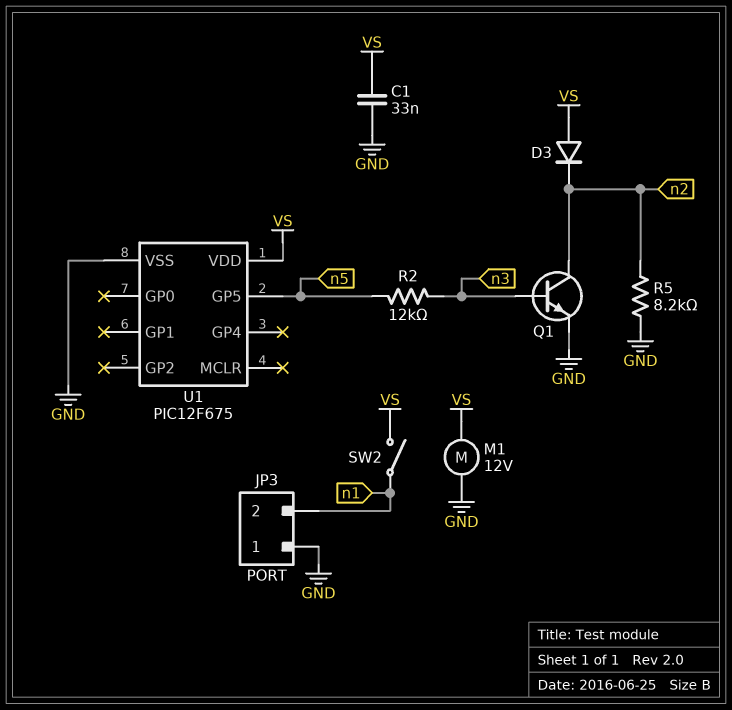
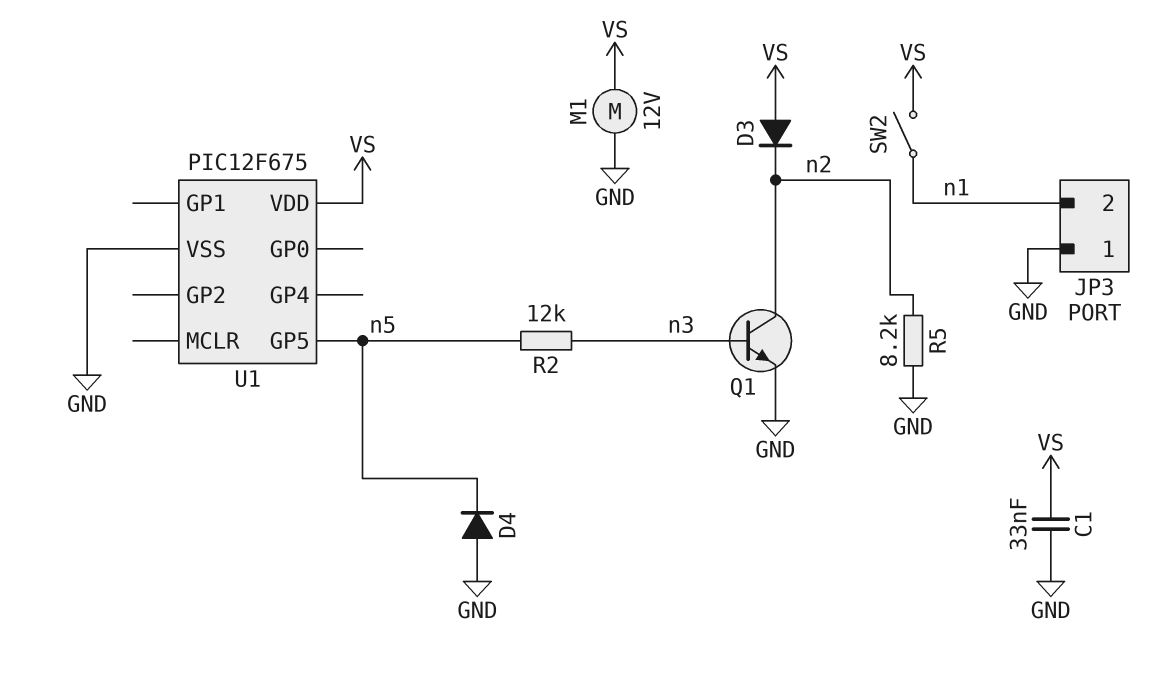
D4: none -> diode (A GND, K n5)

